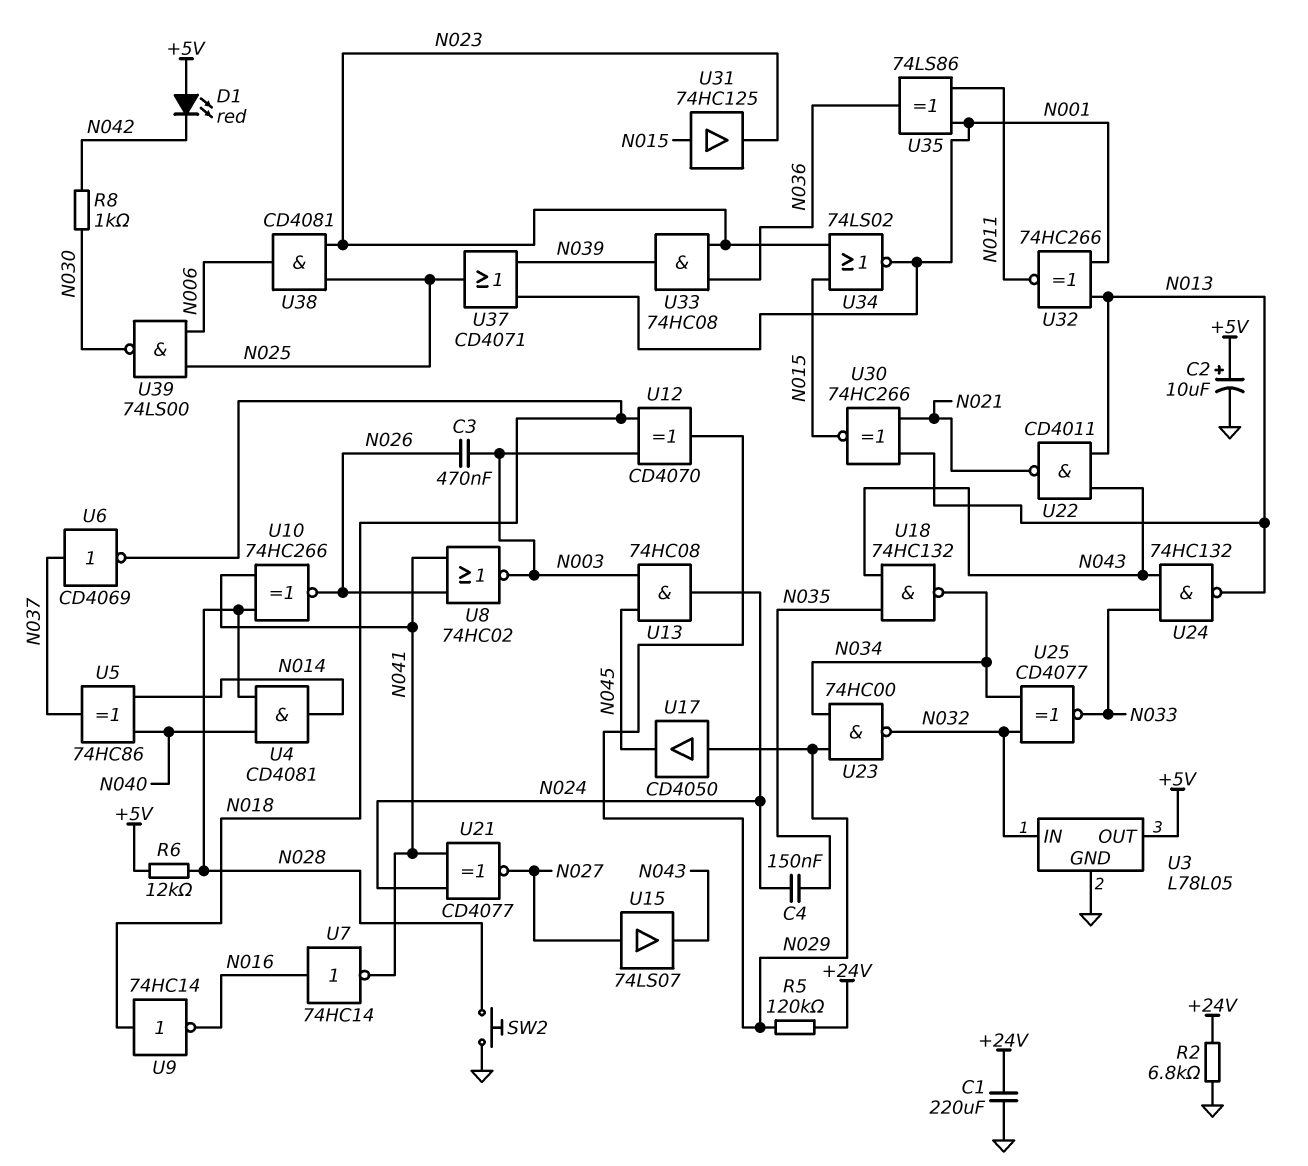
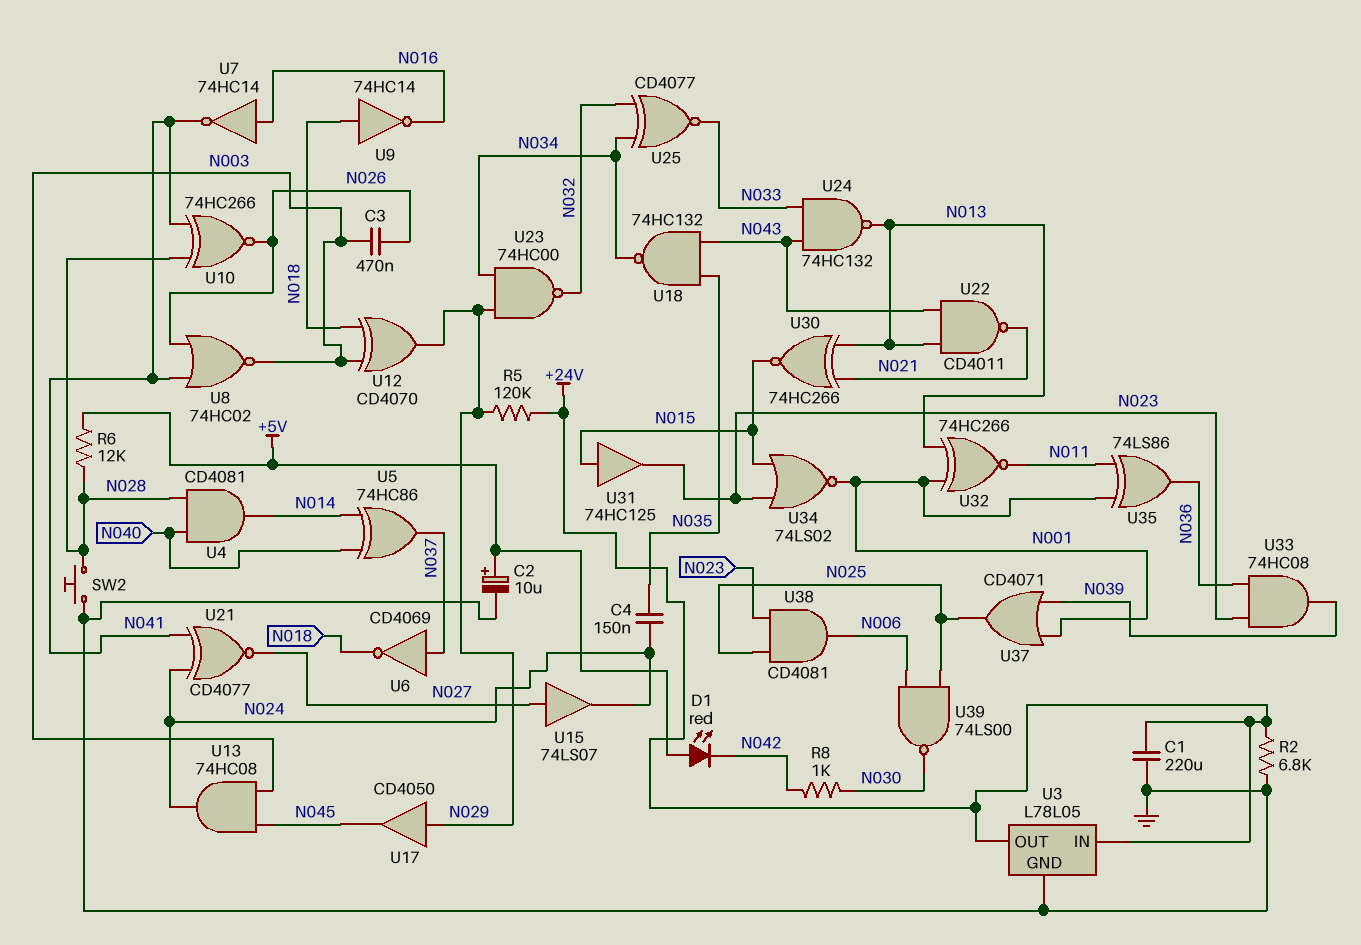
U3 pin IN: N032 -> +24V
U3 pin OUT: +5V -> +24V
U15: buffer 74LS07 (in N027, out N043) -> buffer 74LS07 (in N027, out N024)

